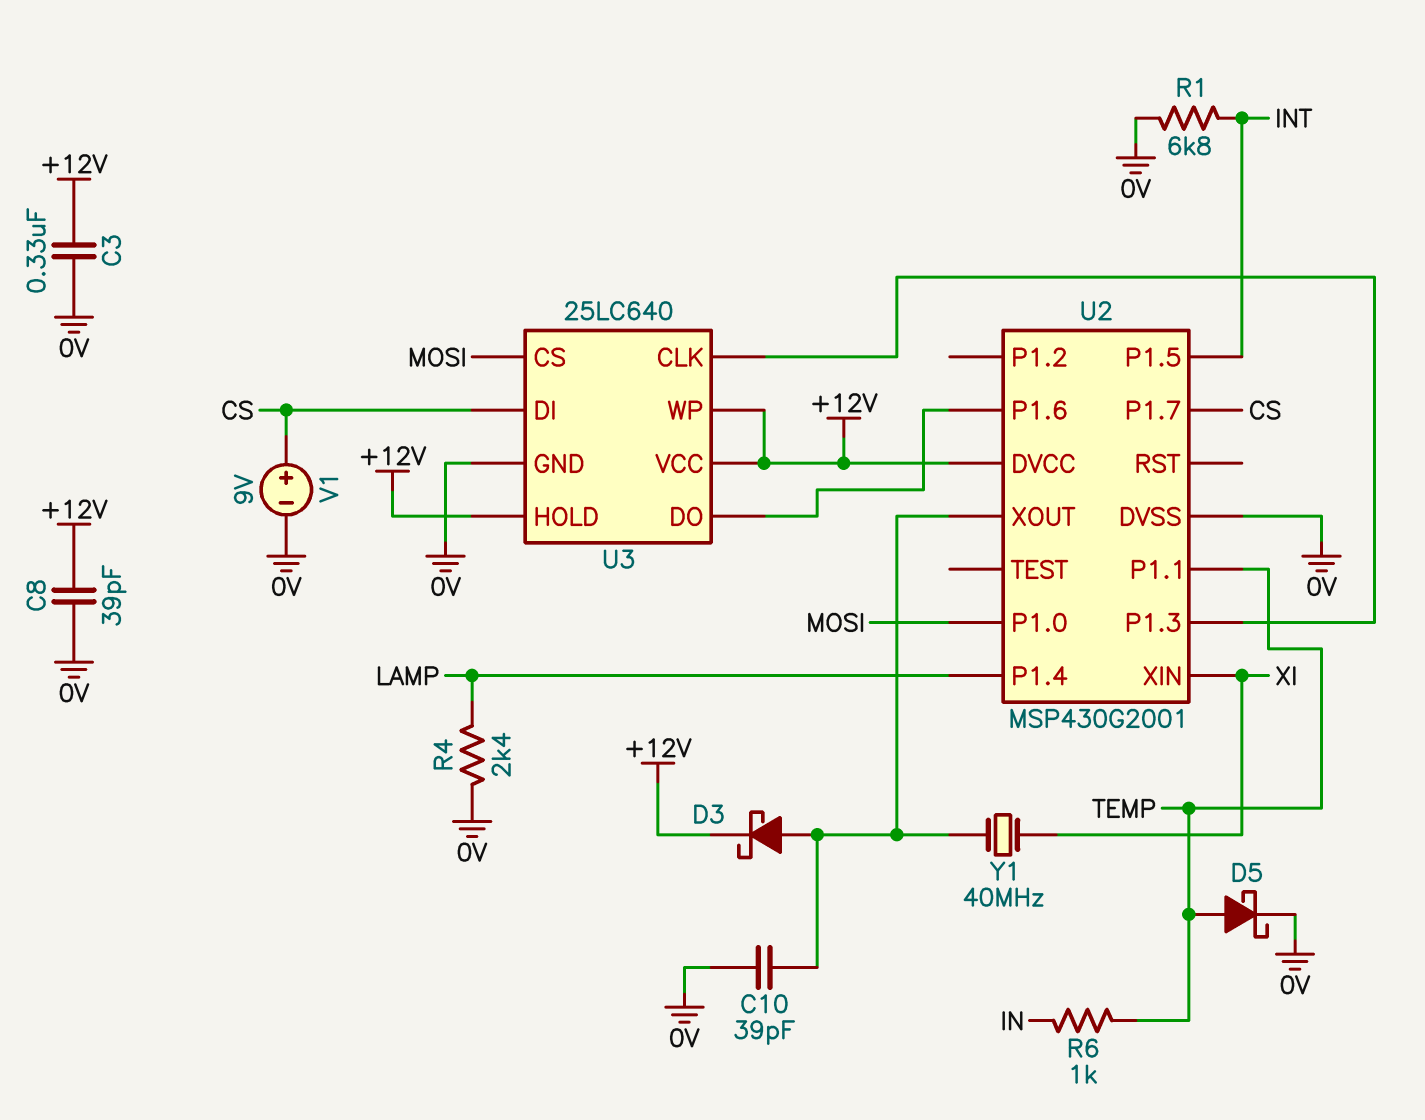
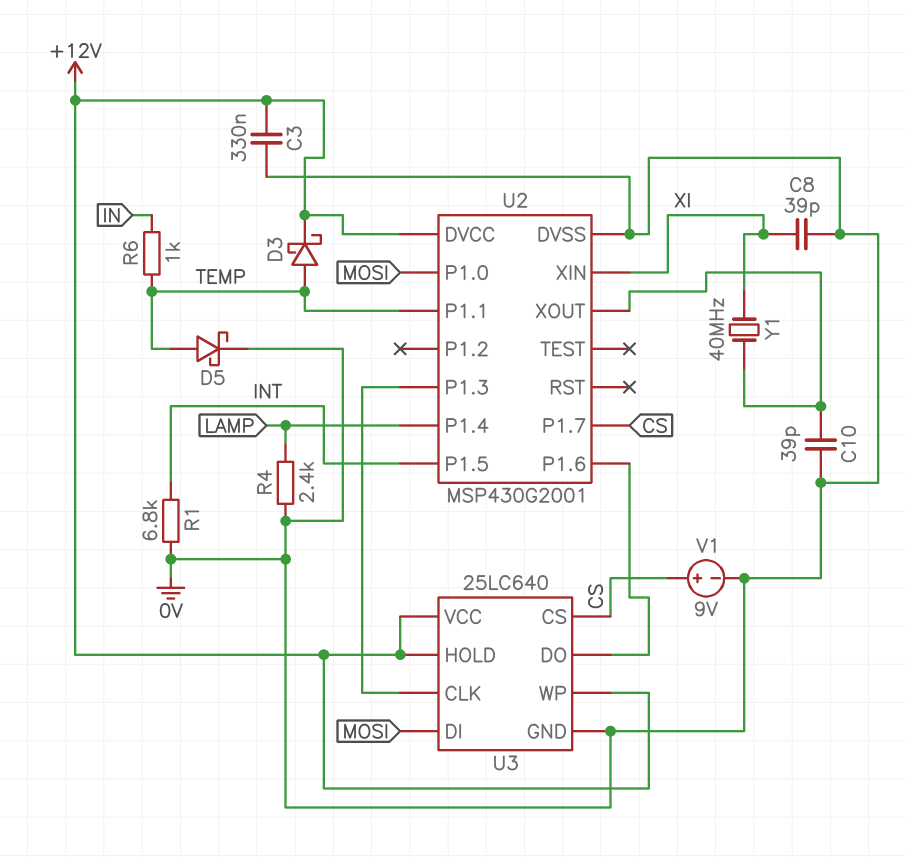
C8: 39pF (+12V, 0V) -> 39pF (0V, XI)
D3: schottky (A U2/XOUT, K +12V) -> schottky (A TEMP, K +12V)
U3 pin CS: MOSI -> CS
U3 pin DI: CS -> MOSI

